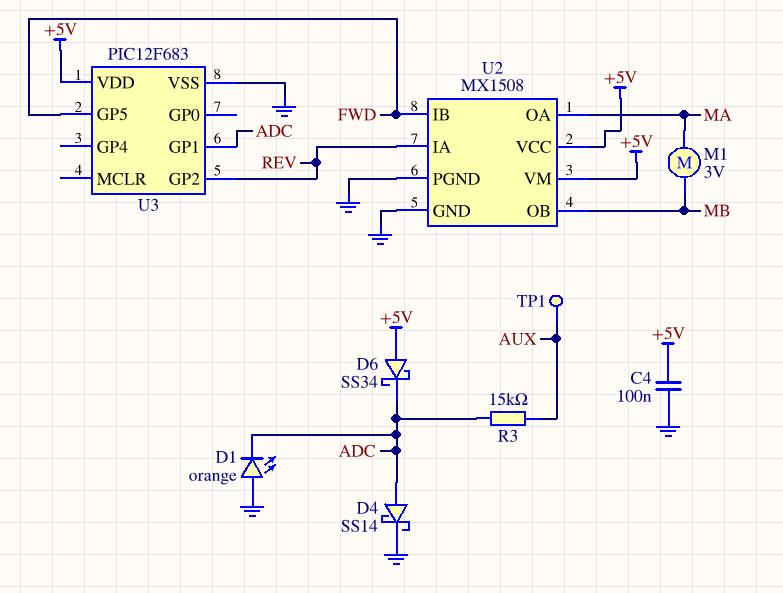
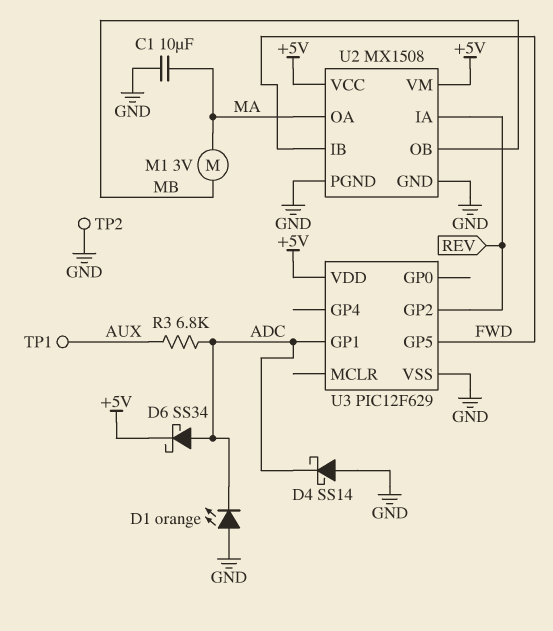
C1: none -> 10uF (GND, MA)
C4: 100nF (+5V, GND) -> none
D4: schottky SS14 (A ADC, K GND) -> schottky SS14 (A GND, K ADC)
D6: schottky SS34 (A +5V, K ADC) -> schottky SS34 (A ADC, K +5V)
R3: 15k (ADC, AUX) -> 6.8k (ADC, AUX)
TP2: none -> test point (GND)
U3: PIC12F683 -> PIC12F629

